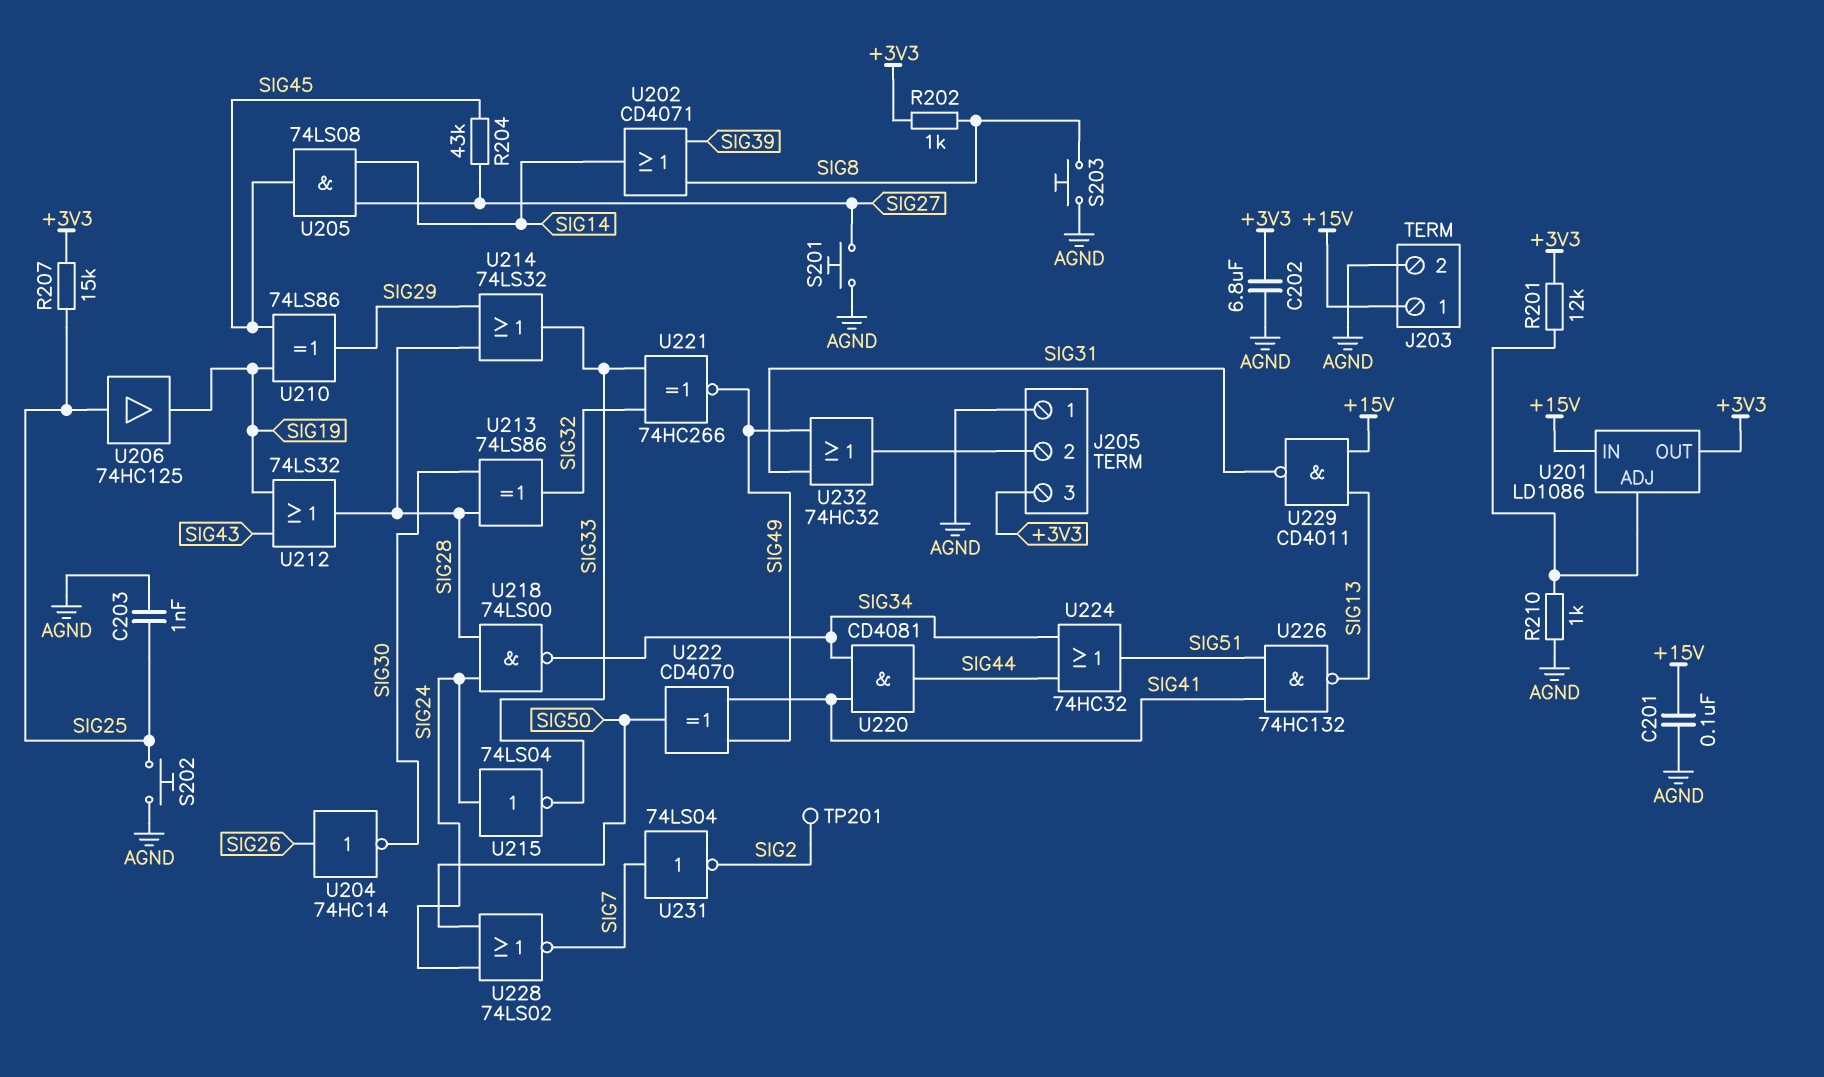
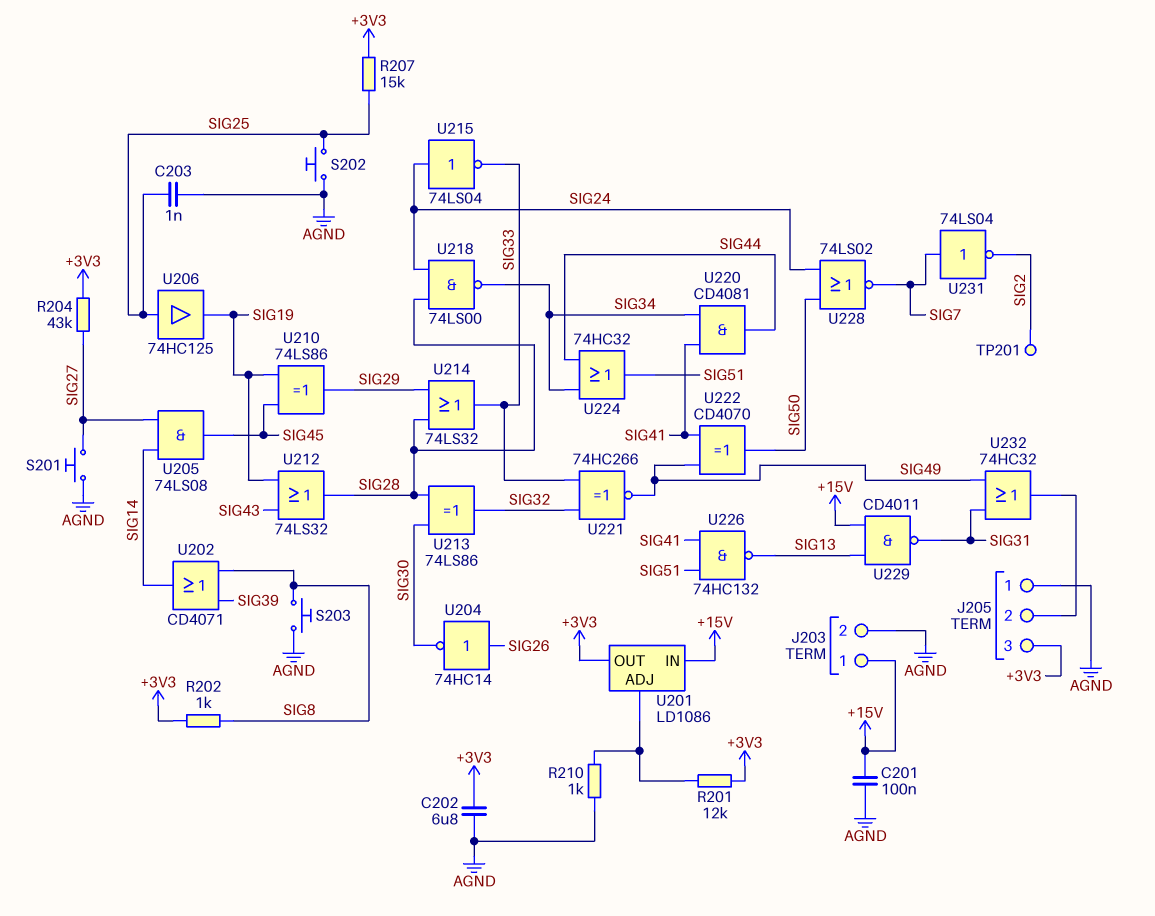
R204: 43k (SIG27, SIG45) -> 43k (+3V3, SIG27)

